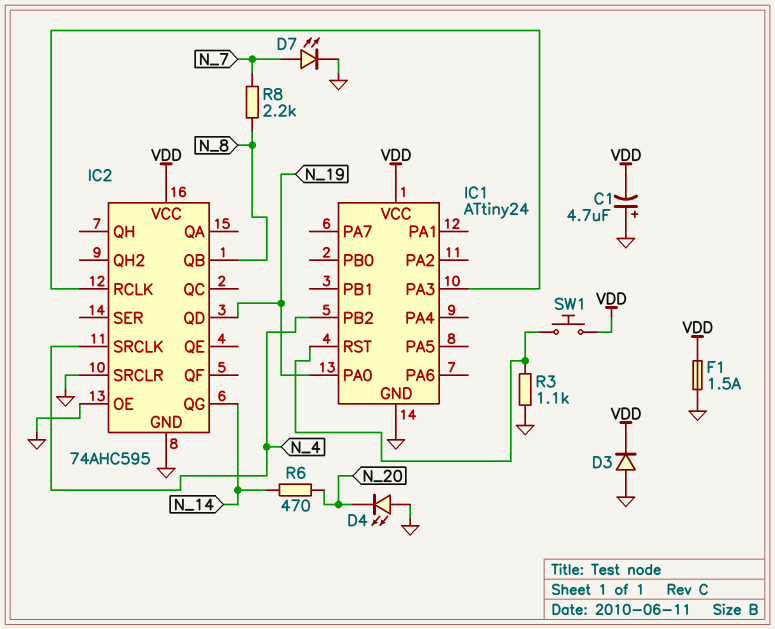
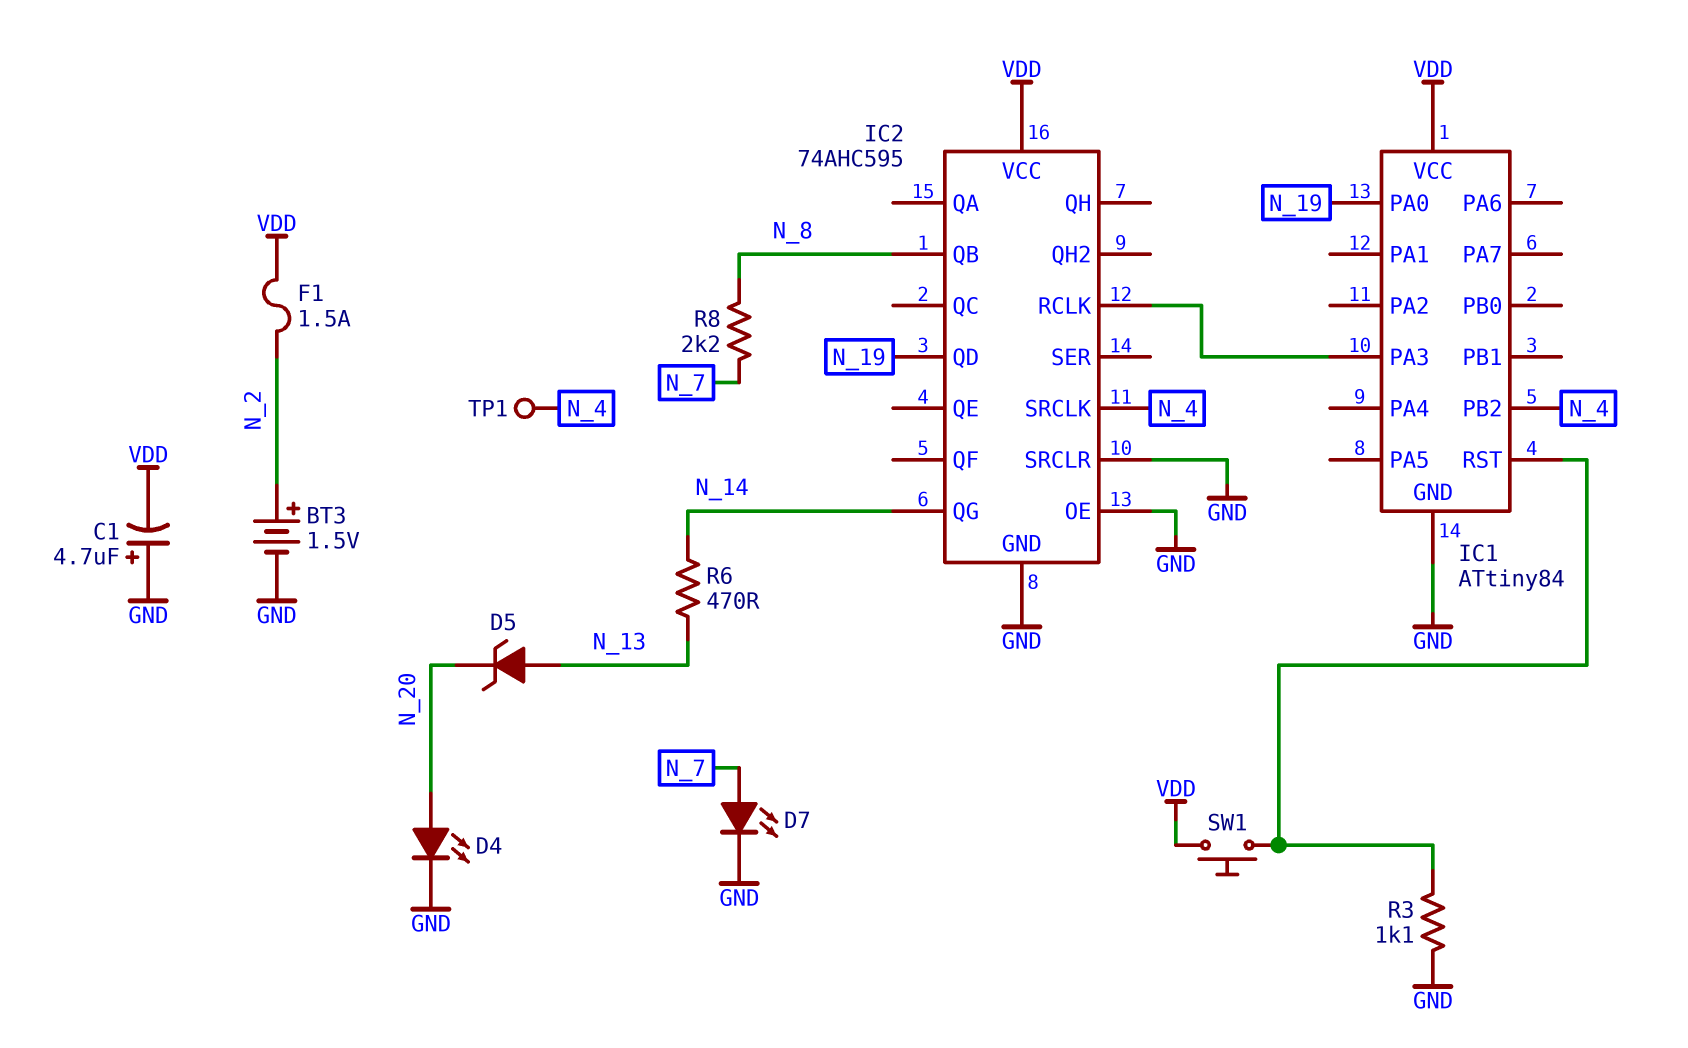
BT3: none -> 1.5V (plus N_2, minus GND)
D3: diode (A GND, K VDD) -> none
D4: LED (A GND, K N_20) -> LED (A N_20, K GND)
D5: none -> zener (A N_13, K N_20)
F1: 1.5A (GND, VDD) -> 1.5A (N_2, VDD)
IC1: ATtiny24 -> ATtiny84
R6: 470 (N_14, N_20) -> 470 (N_13, N_14)
TP1: none -> test point (N_4)

